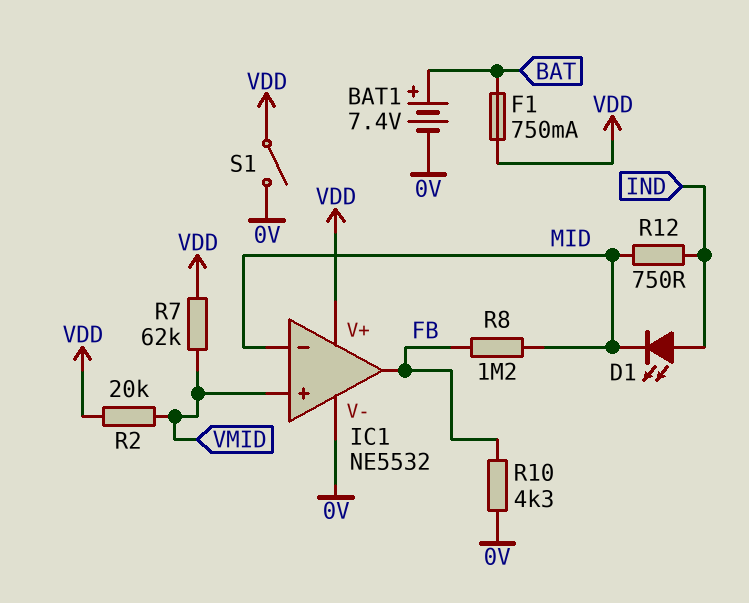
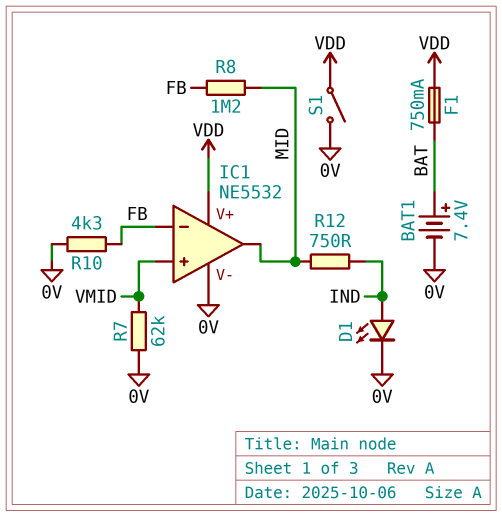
D1: LED (A IND, K MID) -> LED (A IND, K 0V)
IC1 pin in-: MID -> FB
IC1 pin out: FB -> MID
R2: 20k (VDD, VMID) -> none
R7: 62k (VDD, VMID) -> 62k (0V, VMID)

